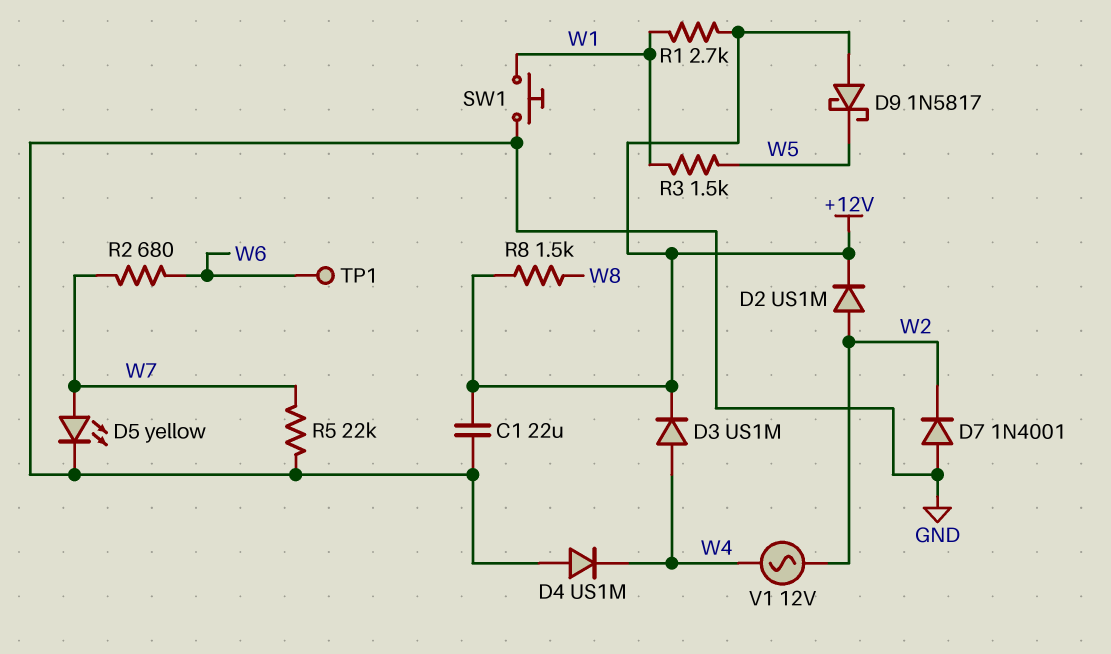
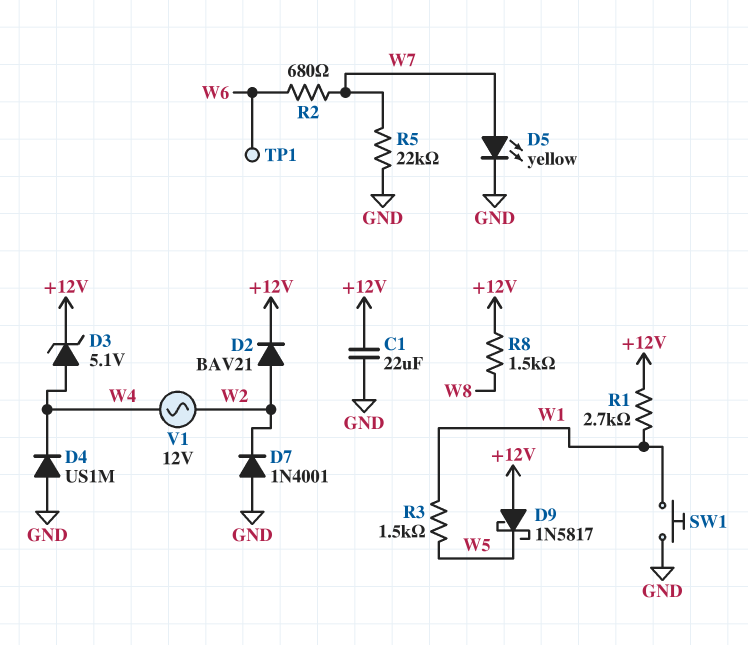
D2: diode US1M (A W2, K +12V) -> diode BAV21 (A W2, K +12V)
D3: diode US1M (A W4, K +12V) -> zener 5.1V (A W4, K +12V)

